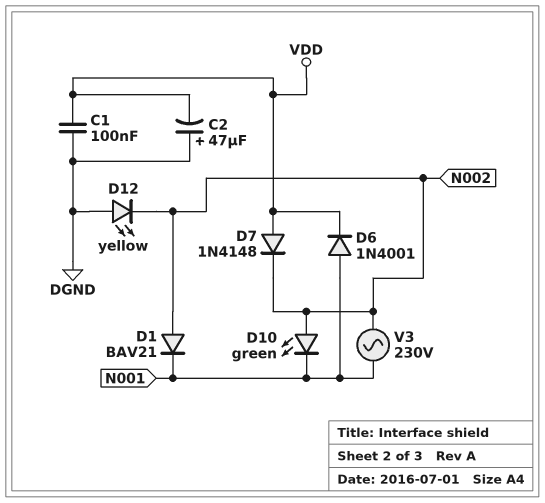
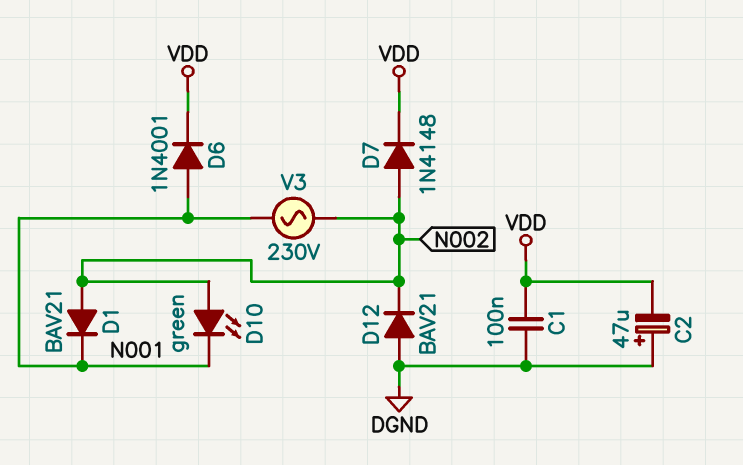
D7: diode 1N4148 (A VDD, K N002) -> diode 1N4148 (A N002, K VDD)
D12: LED yellow (A DGND, K N002) -> diode BAV21 (A DGND, K N002)

